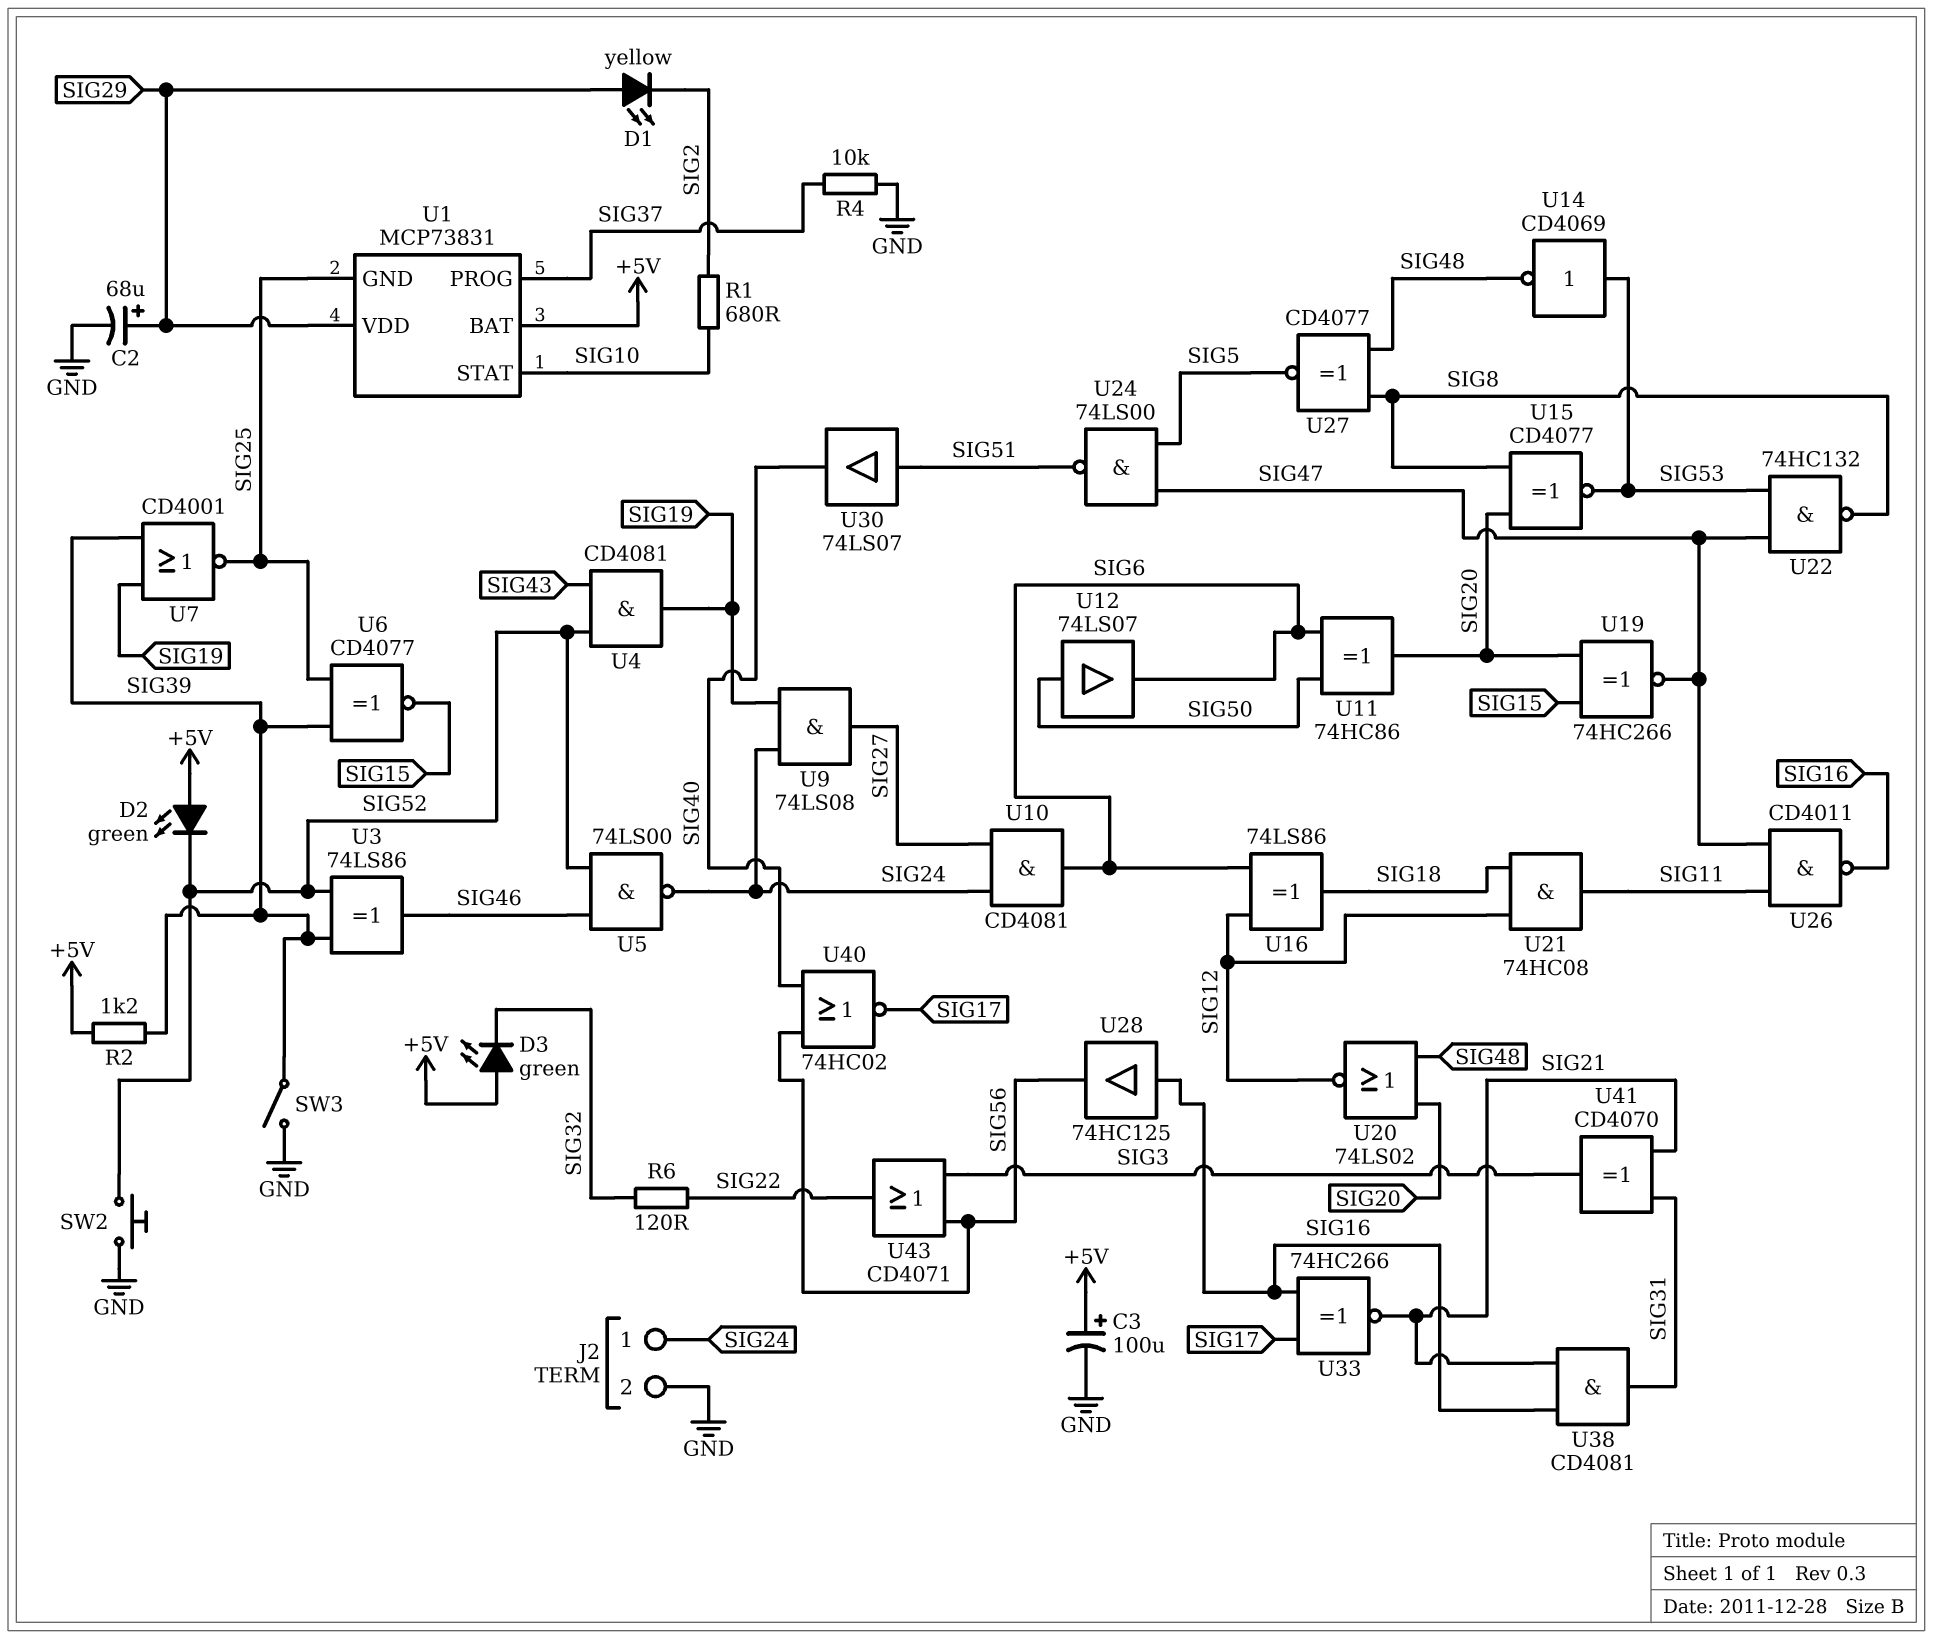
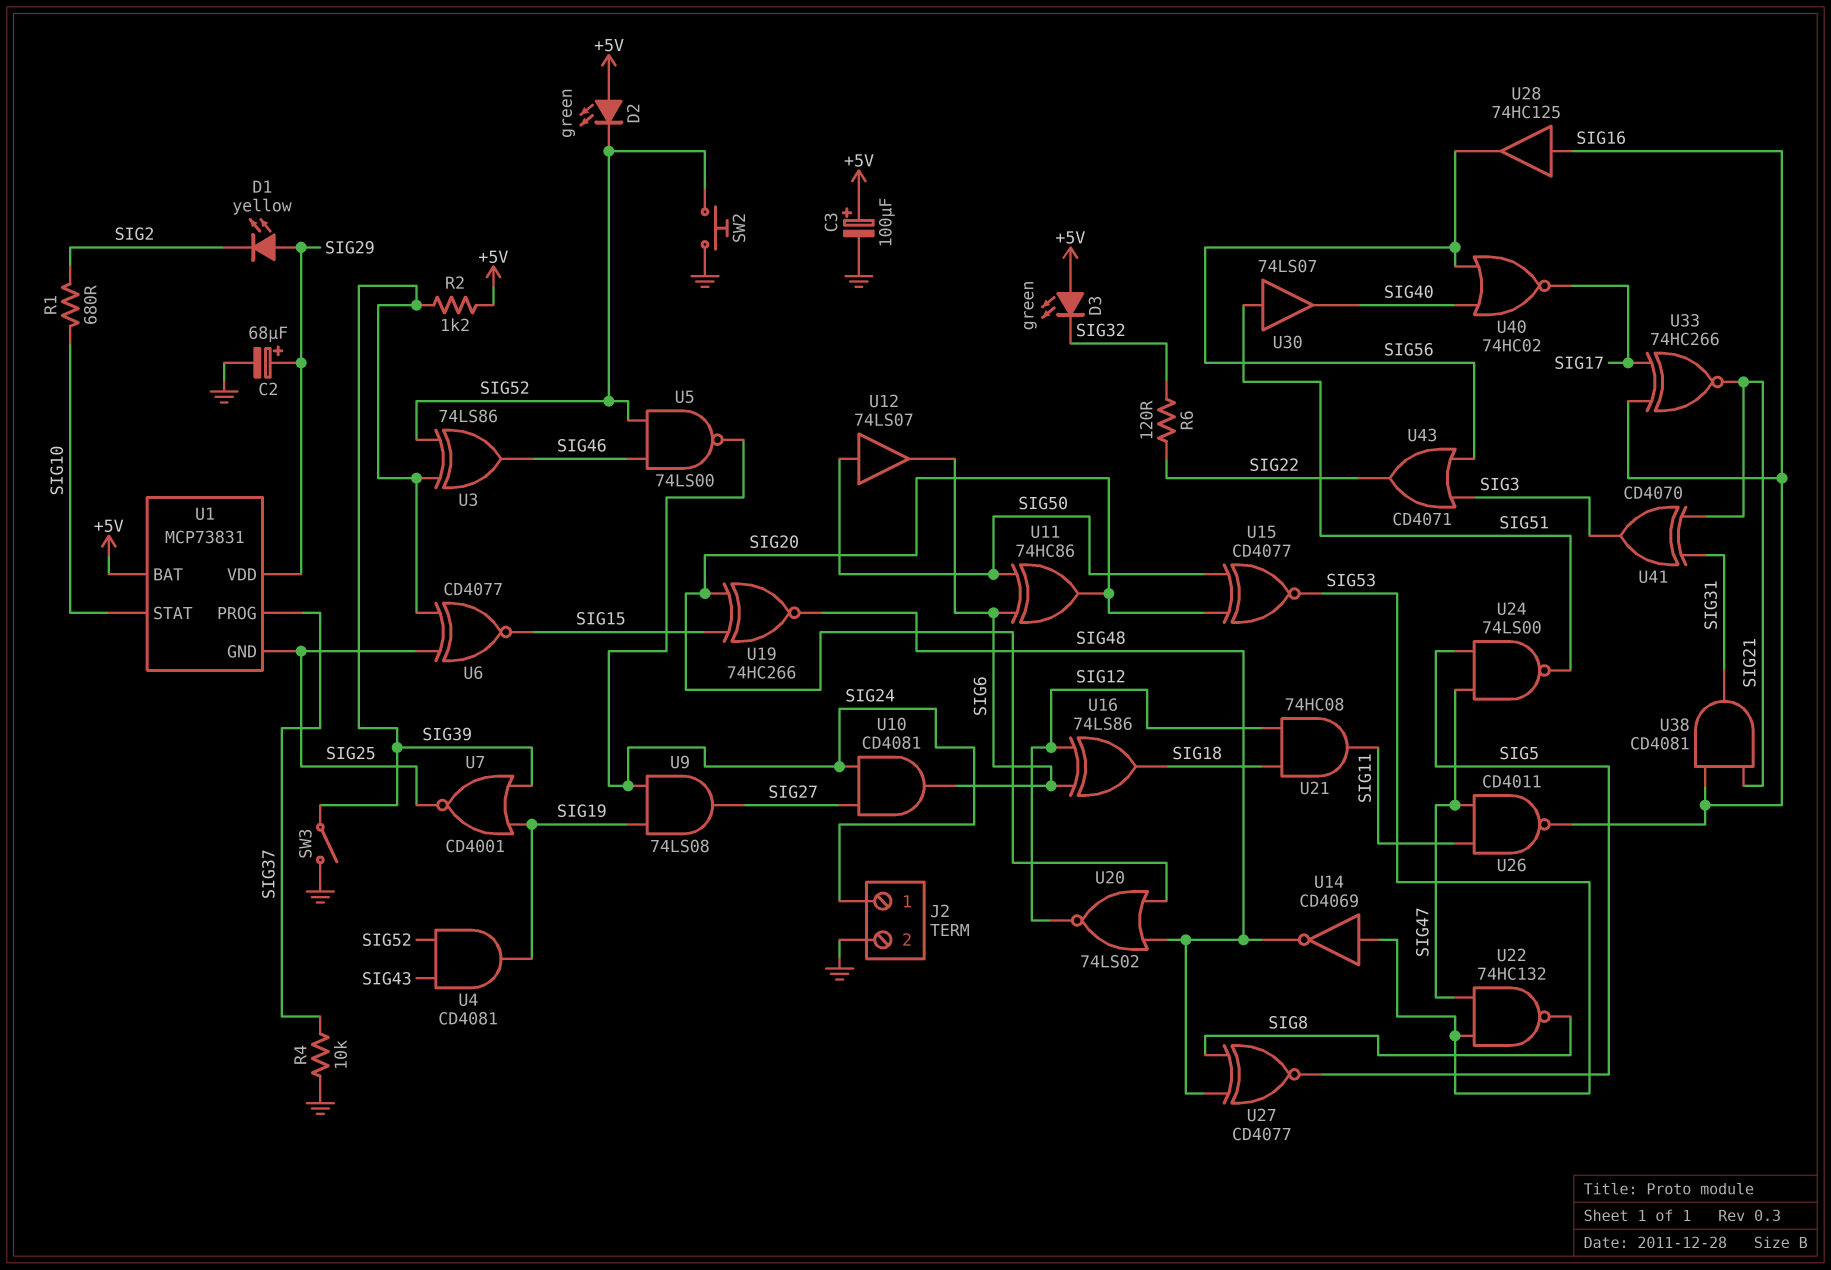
U15: XNOR CD4077 (in SIG8, in SIG20, out SIG53) -> XNOR CD4077 (in SIG20, in SIG50, out SIG53)
U19: XNOR 74HC266 (in SIG15, in SIG20, out SIG47) -> XNOR 74HC266 (in SIG15, in SIG20, out SIG48)

